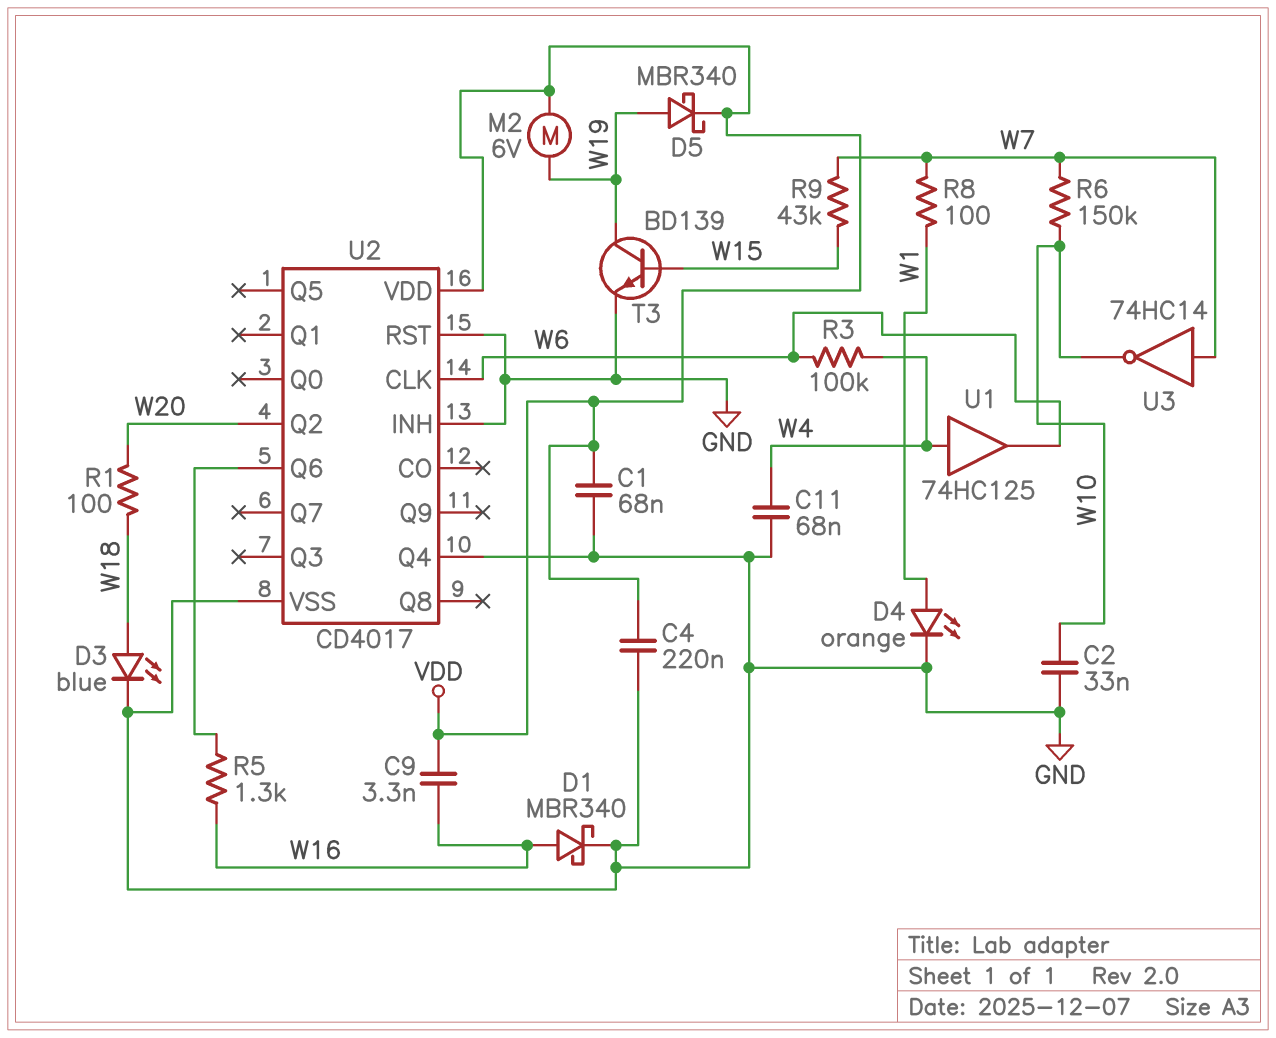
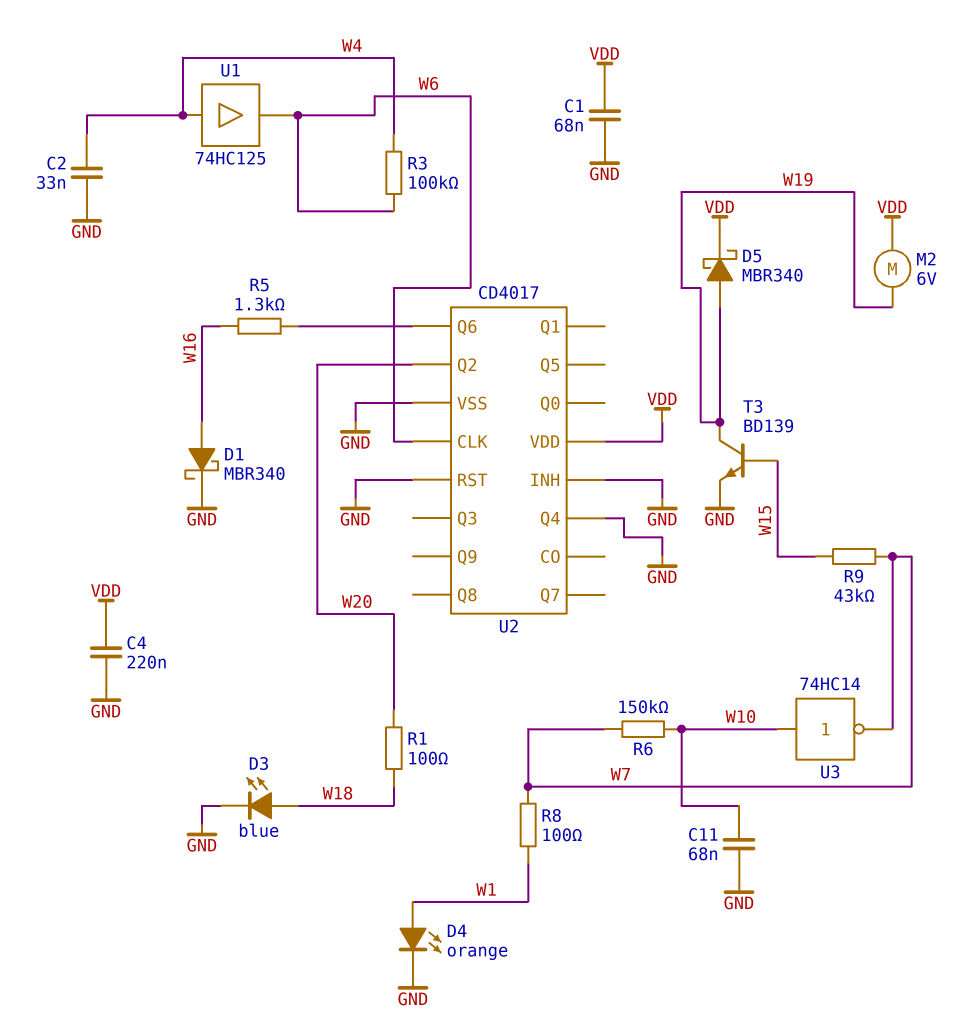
C2: 33nF (GND, W10) -> 33nF (GND, W4)
C9: 3.3nF (VDD, W16) -> none
C11: 68nF (GND, W4) -> 68nF (GND, W10)
U3: NOT 74HC14 (in W7, out W10) -> NOT 74HC14 (in W10, out W7)

